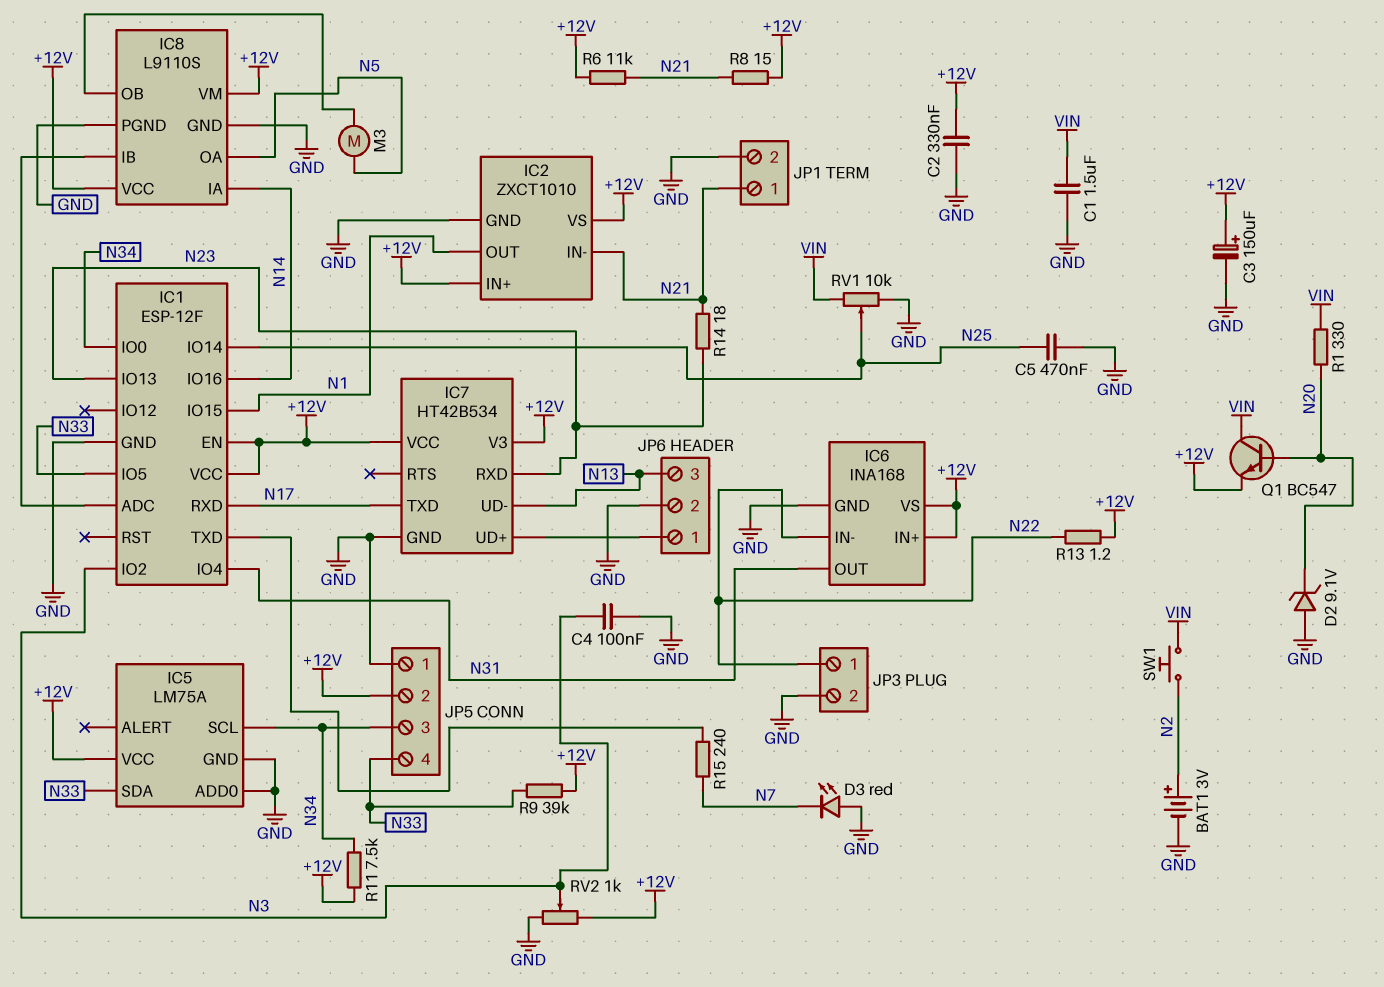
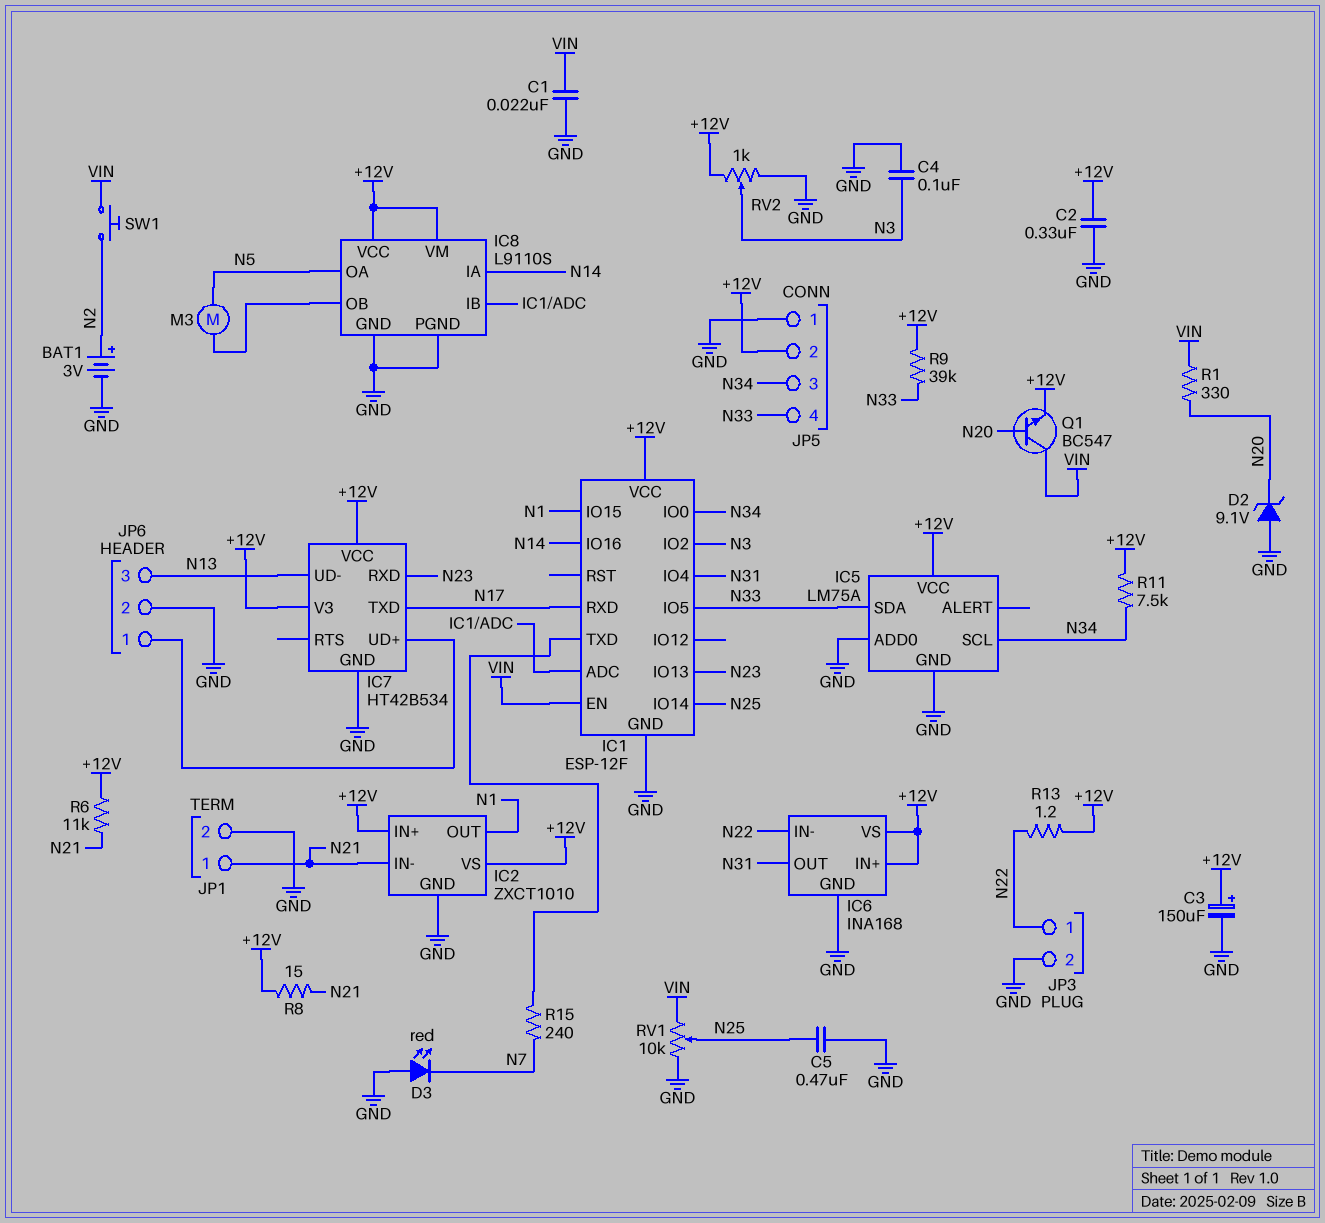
C1: 1.5uF (GND, VIN) -> 22nF (GND, VIN)
IC1 pin EN: +12V -> VIN
R14: 18 (N21, N23) -> none

